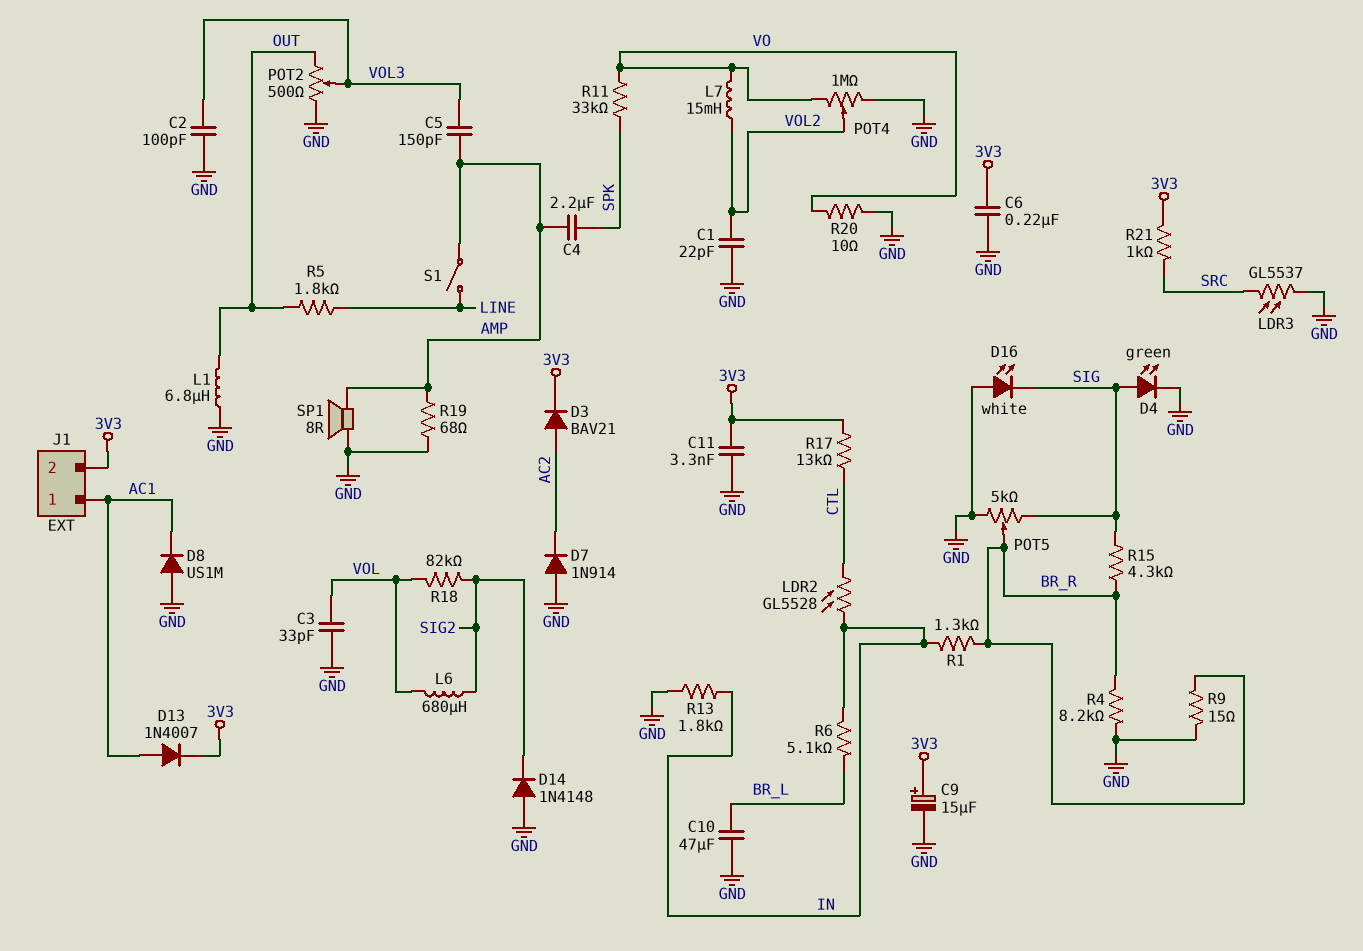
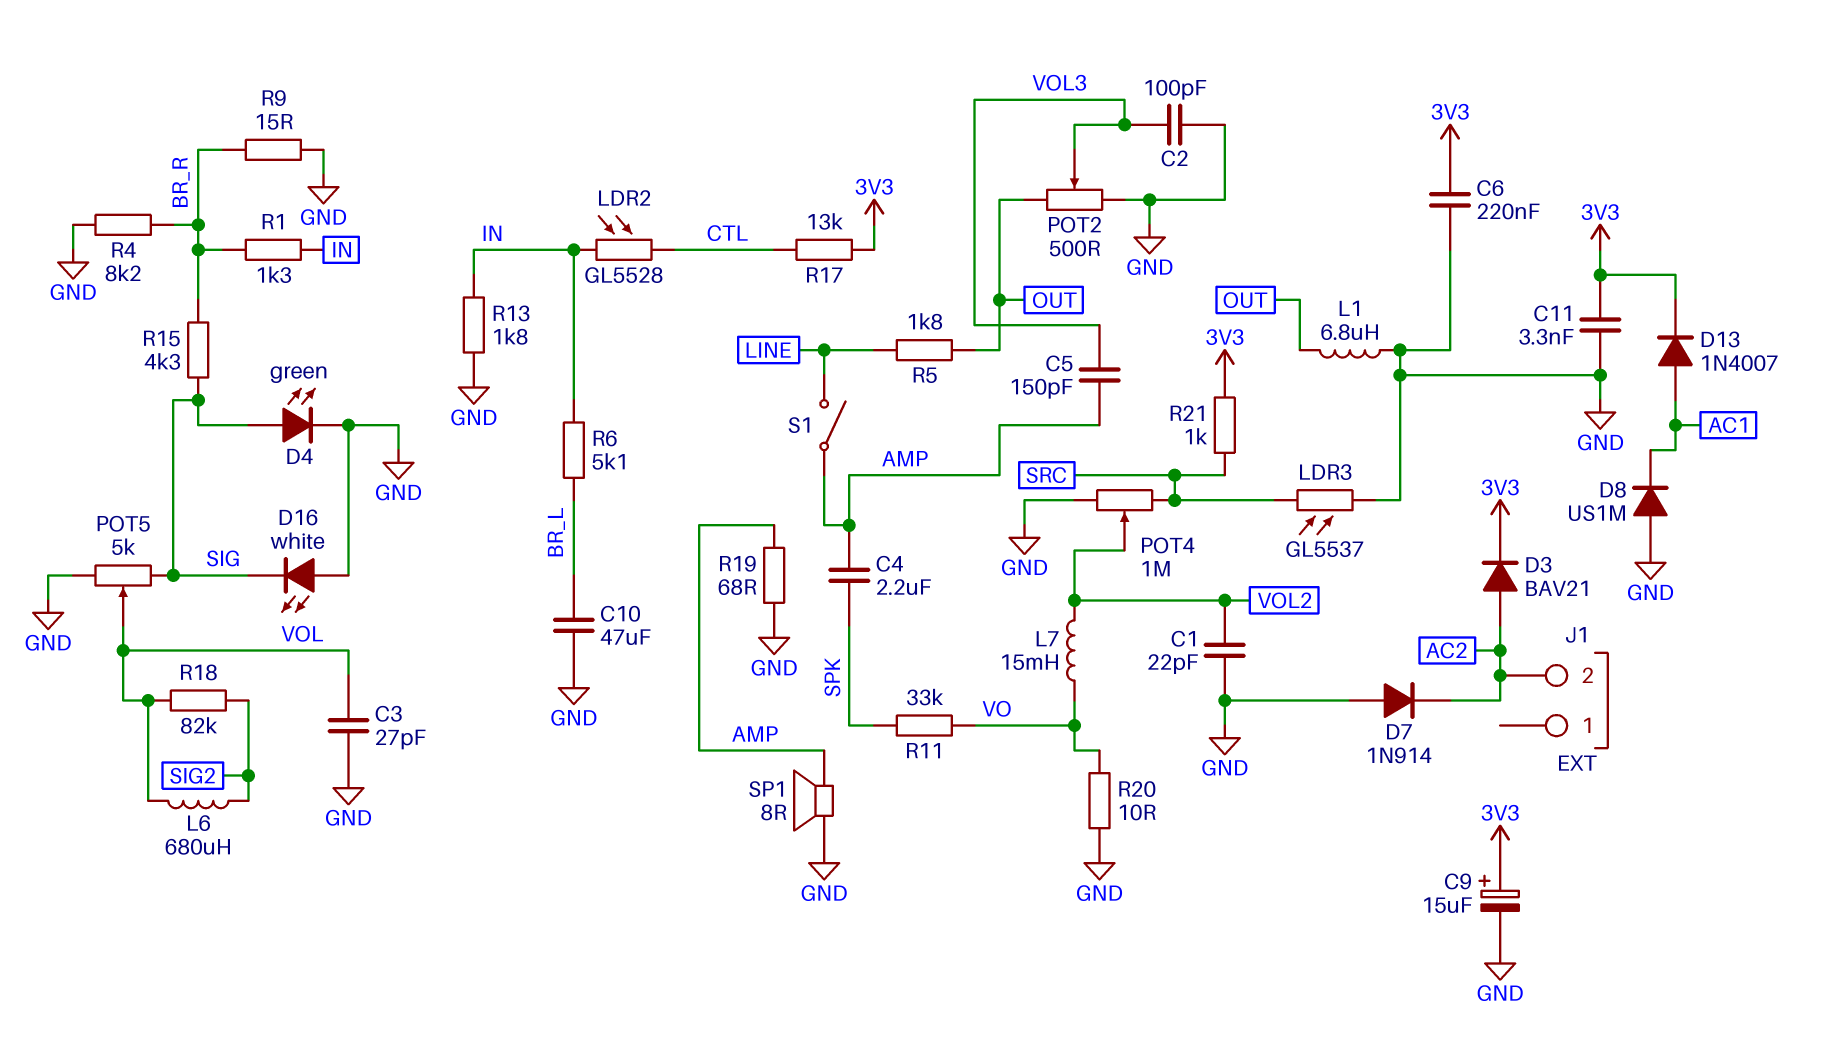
C3: 33pF (GND, VOL) -> 27pF (GND, VOL)
D14: diode 1N4148 (A GND, K SIG2) -> none
J1 pin 1: AC1 -> none
J1 pin 2: 3V3 -> AC2
POT4: 1M (GND, VO, wiper VOL2) -> 1M (GND, SRC, wiper VOL2)
POT5: 5k (GND, SIG, wiper BR_R) -> 5k (GND, SIG, wiper VOL)

